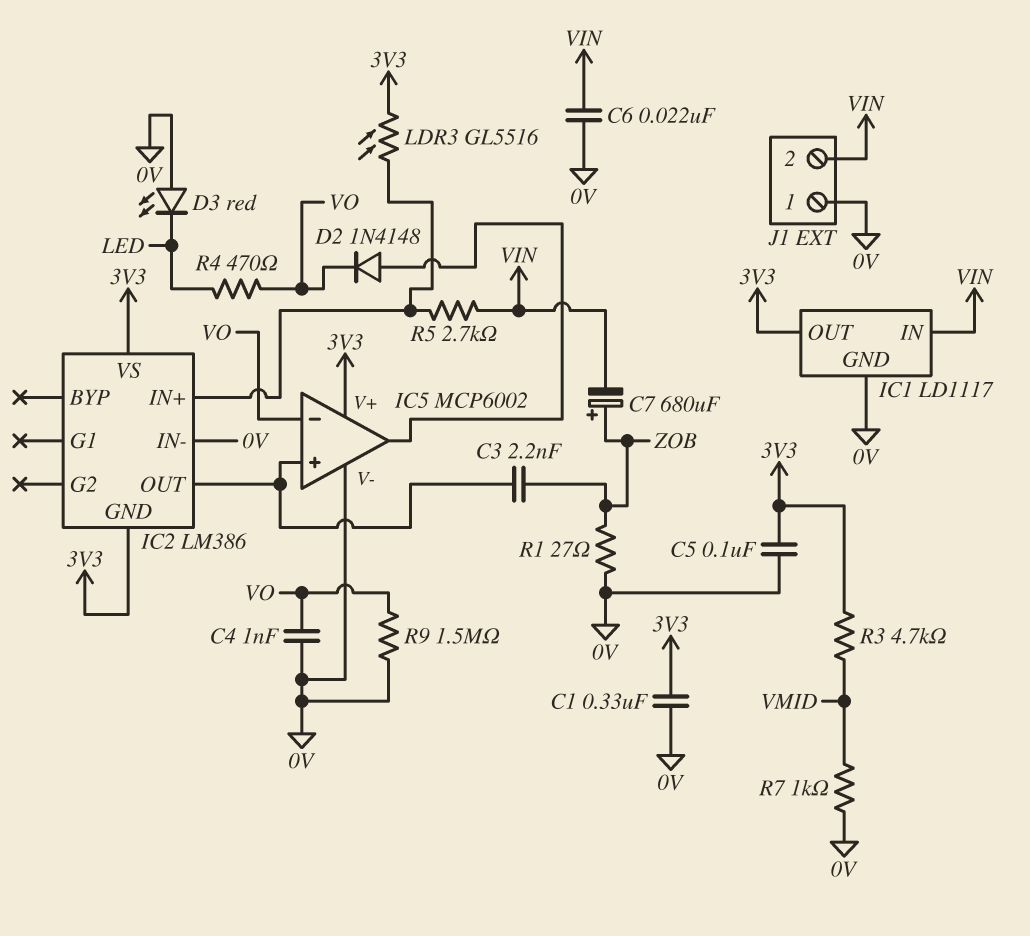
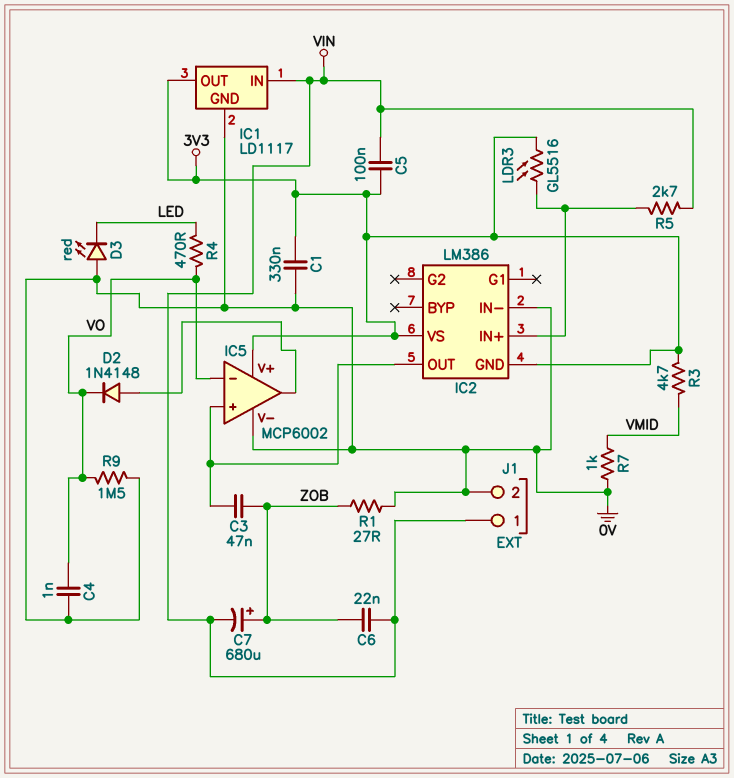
C3: 2.2nF (IC2/OUT, ZOB) -> 47nF (IC2/OUT, ZOB)
C5: 100nF (0V, 3V3) -> 100nF (3V3, VIN)
C6: 22nF (0V, VIN) -> 22nF (VIN, ZOB)
J1 pin 1: 0V -> VIN
J1 pin 2: VIN -> 0V

